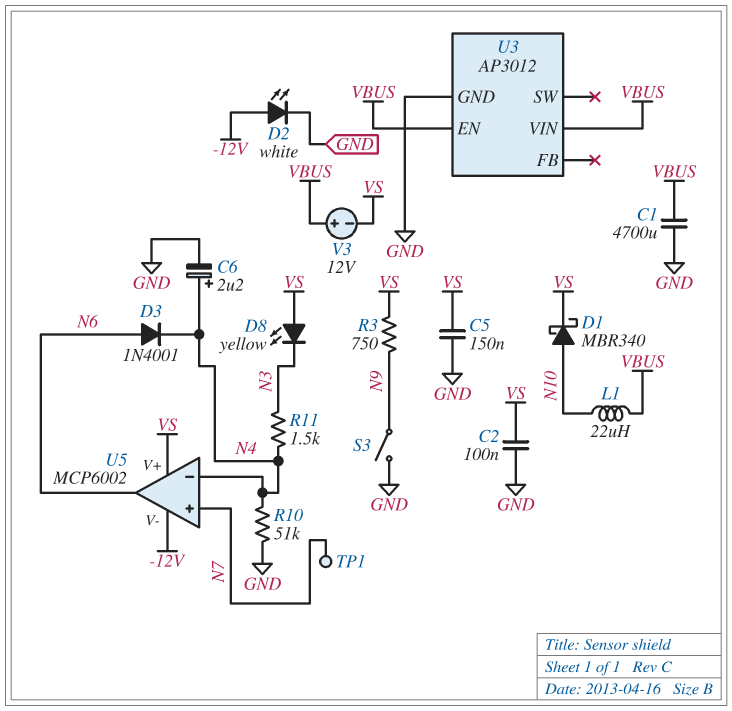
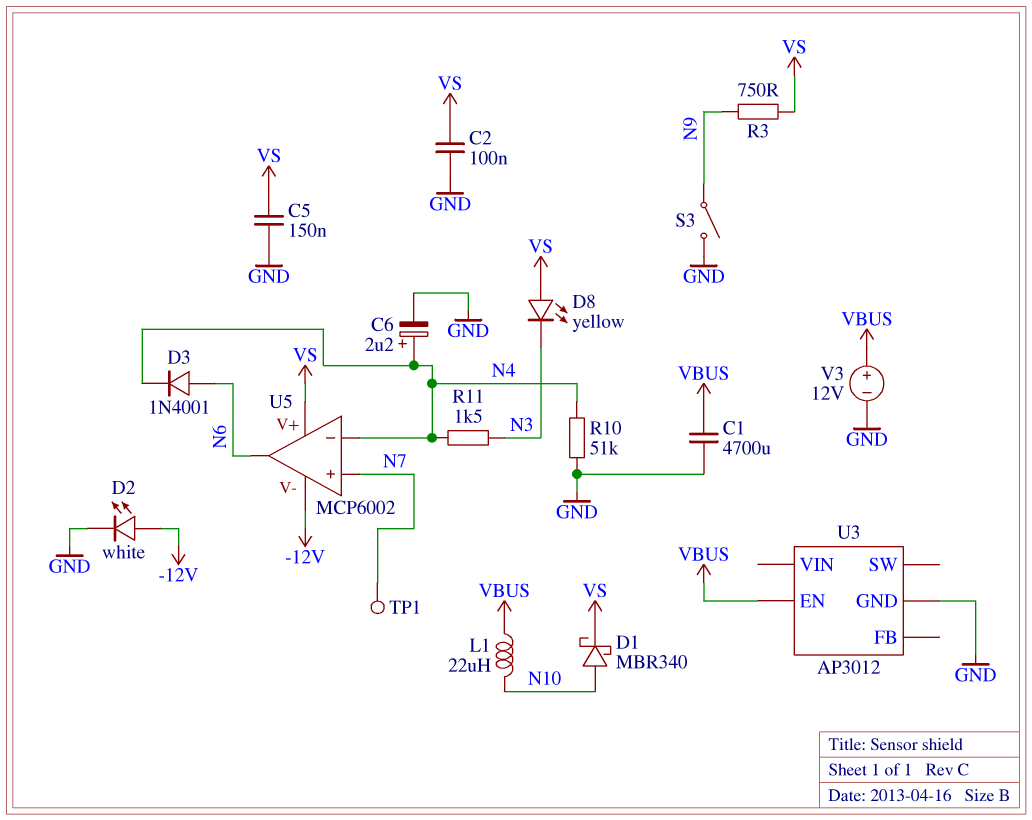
U3 pin VIN: VBUS -> none
V3: 12V (plus VBUS, minus VS) -> 12V (plus VBUS, minus GND)

